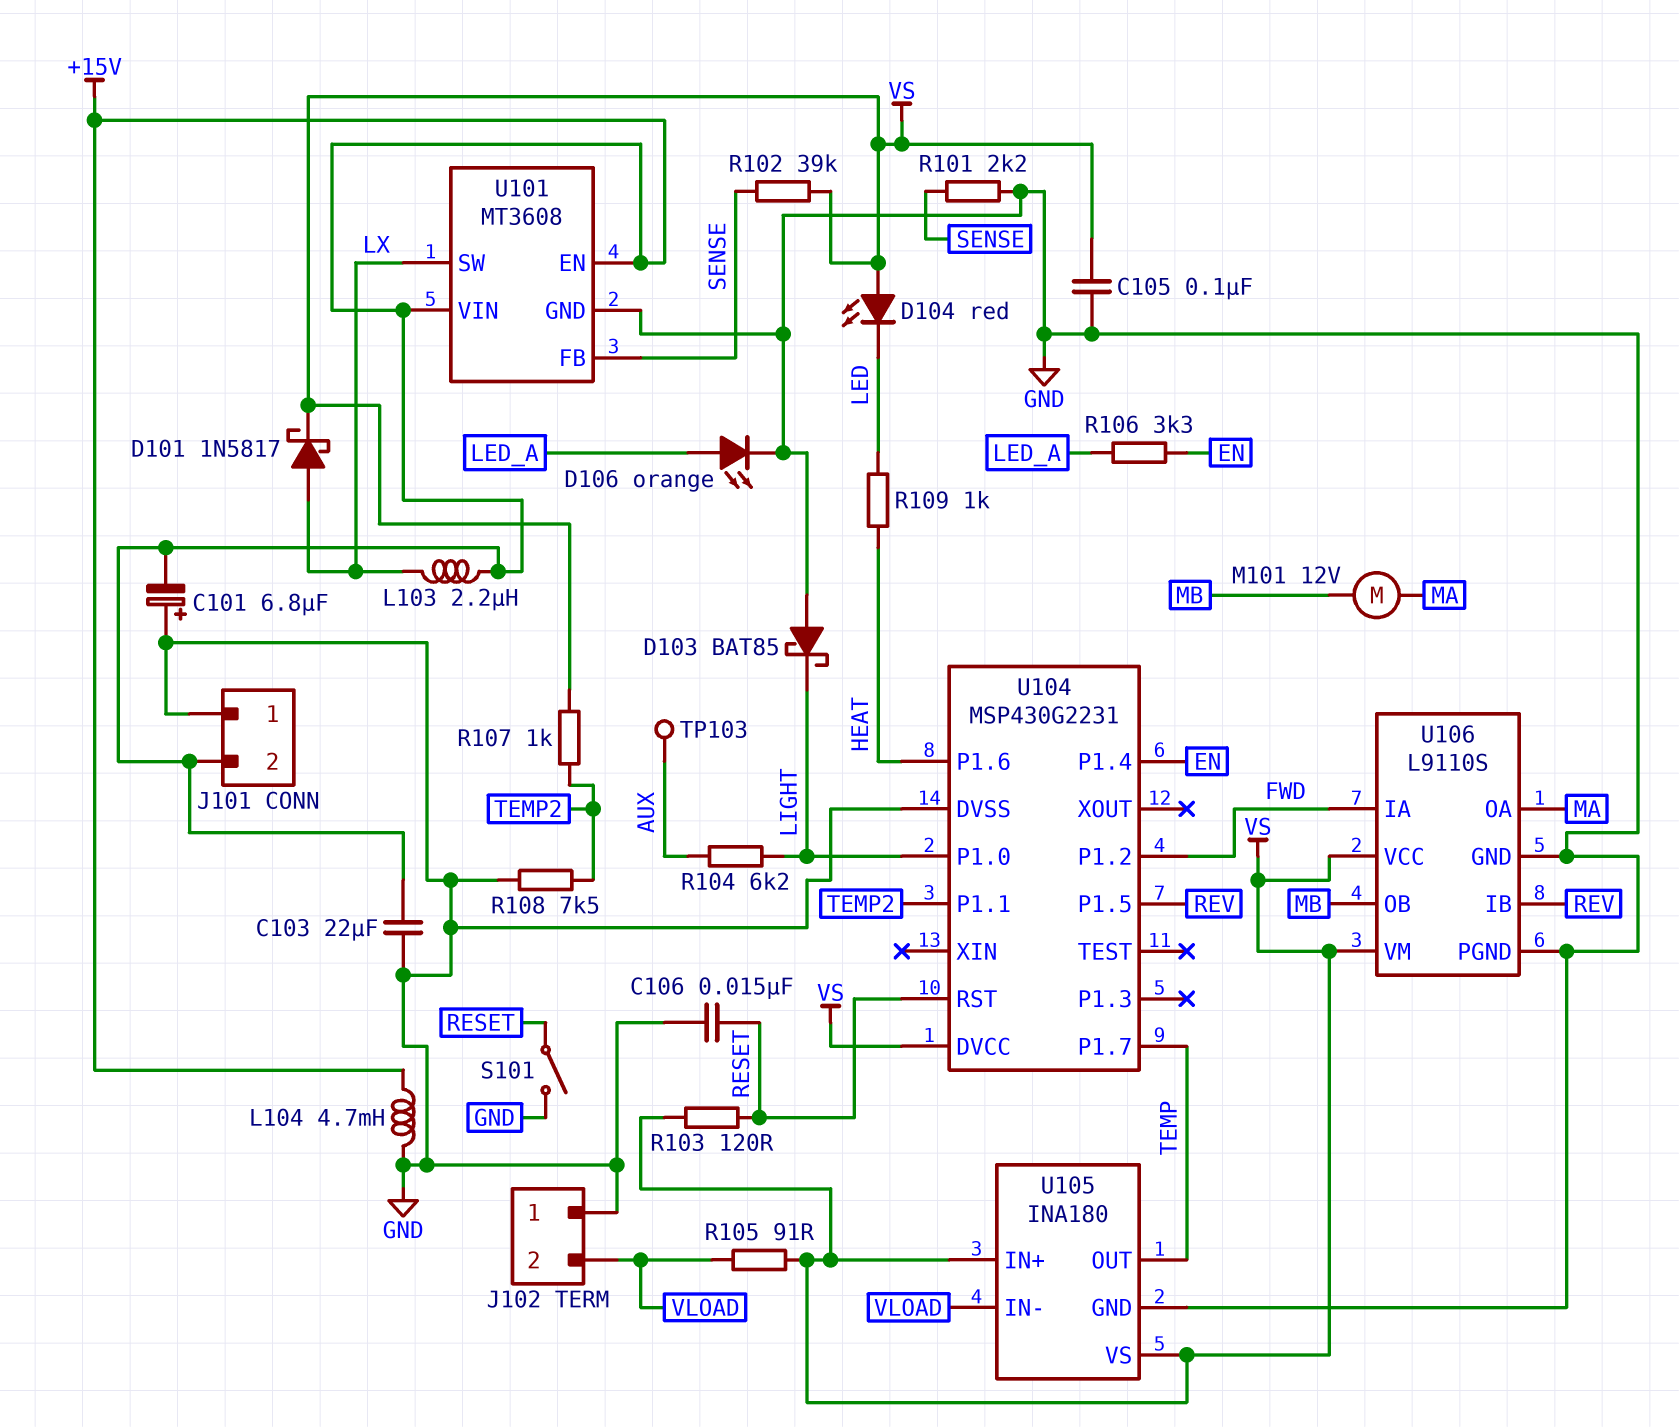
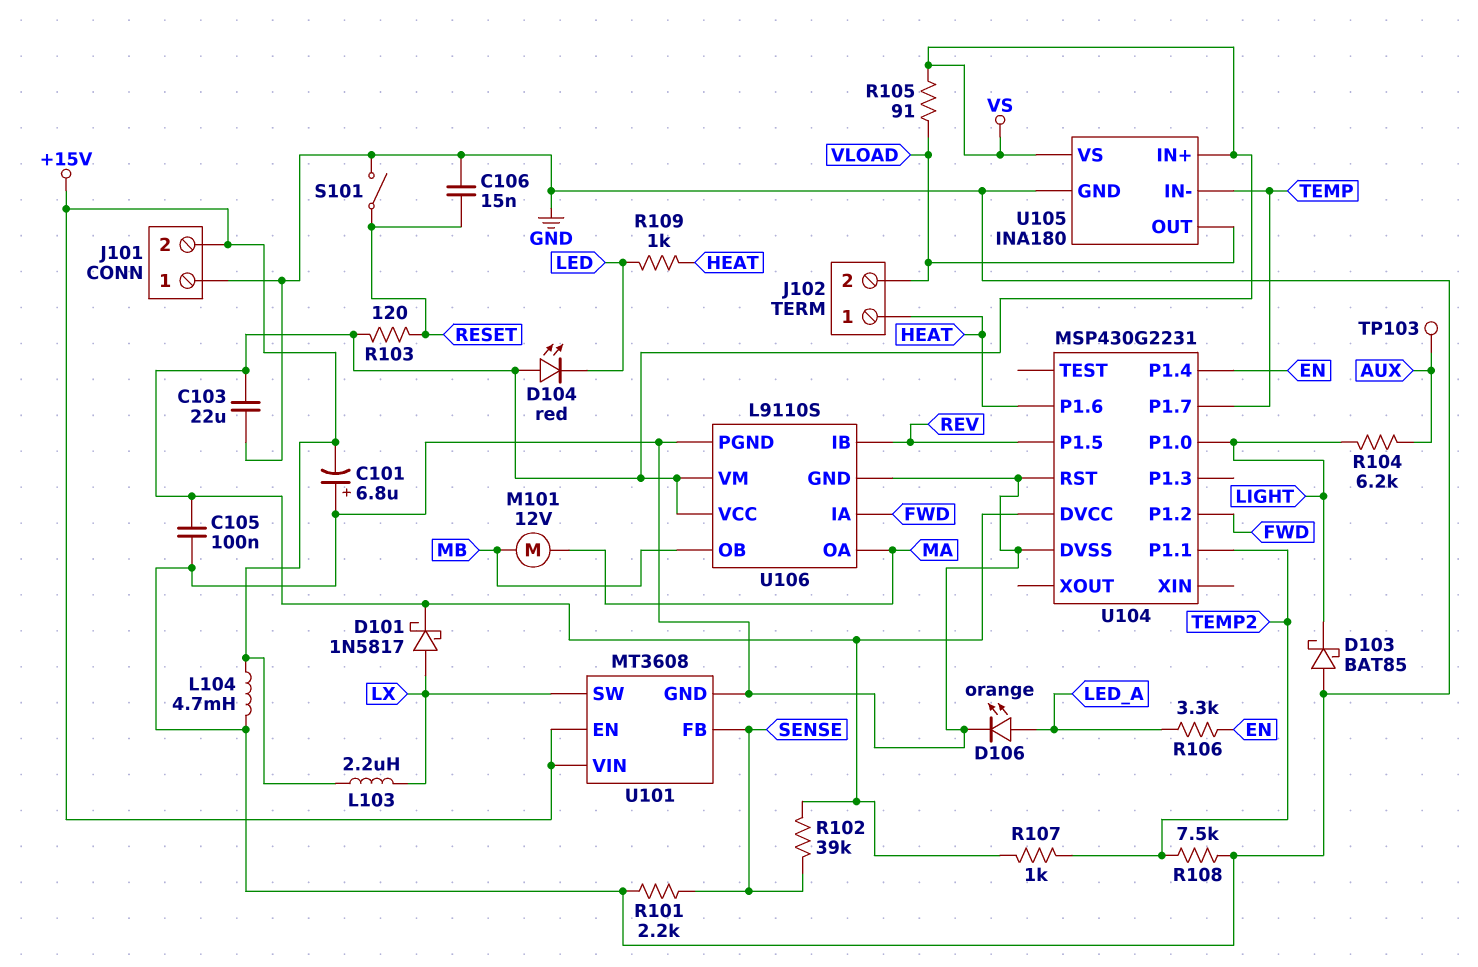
C103: 22uF (+15V, GND) -> 22uF (GND, VS)
J102 pin 1: GND -> HEAT
U104 pin RST: RESET -> GND
U105 pin IN-: VLOAD -> TEMP
U105 pin OUT: TEMP -> VLOAD

